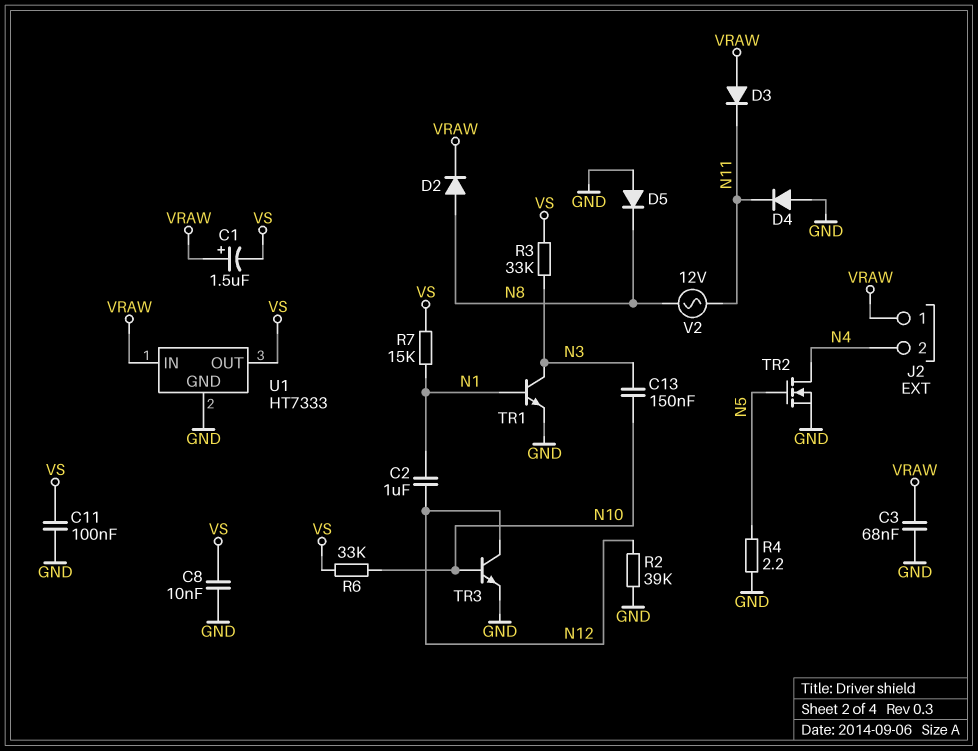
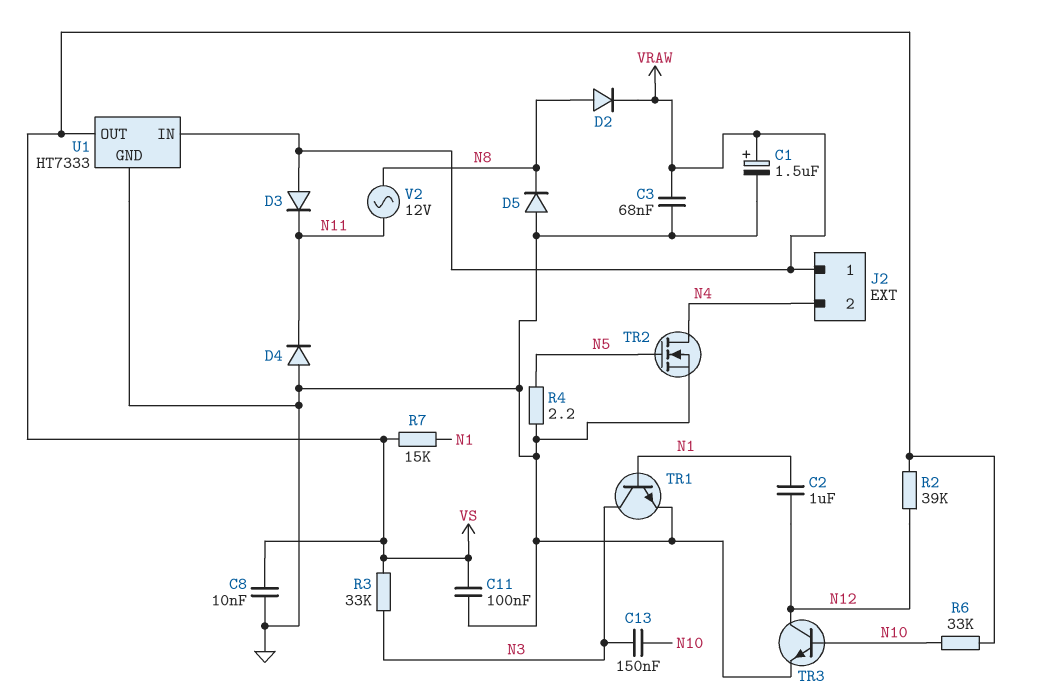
C1: 1.5uF (plus VRAW, minus VS) -> 1.5uF (plus VRAW, minus GND)
R2: 39k (GND, N12) -> 39k (N12, VS)

